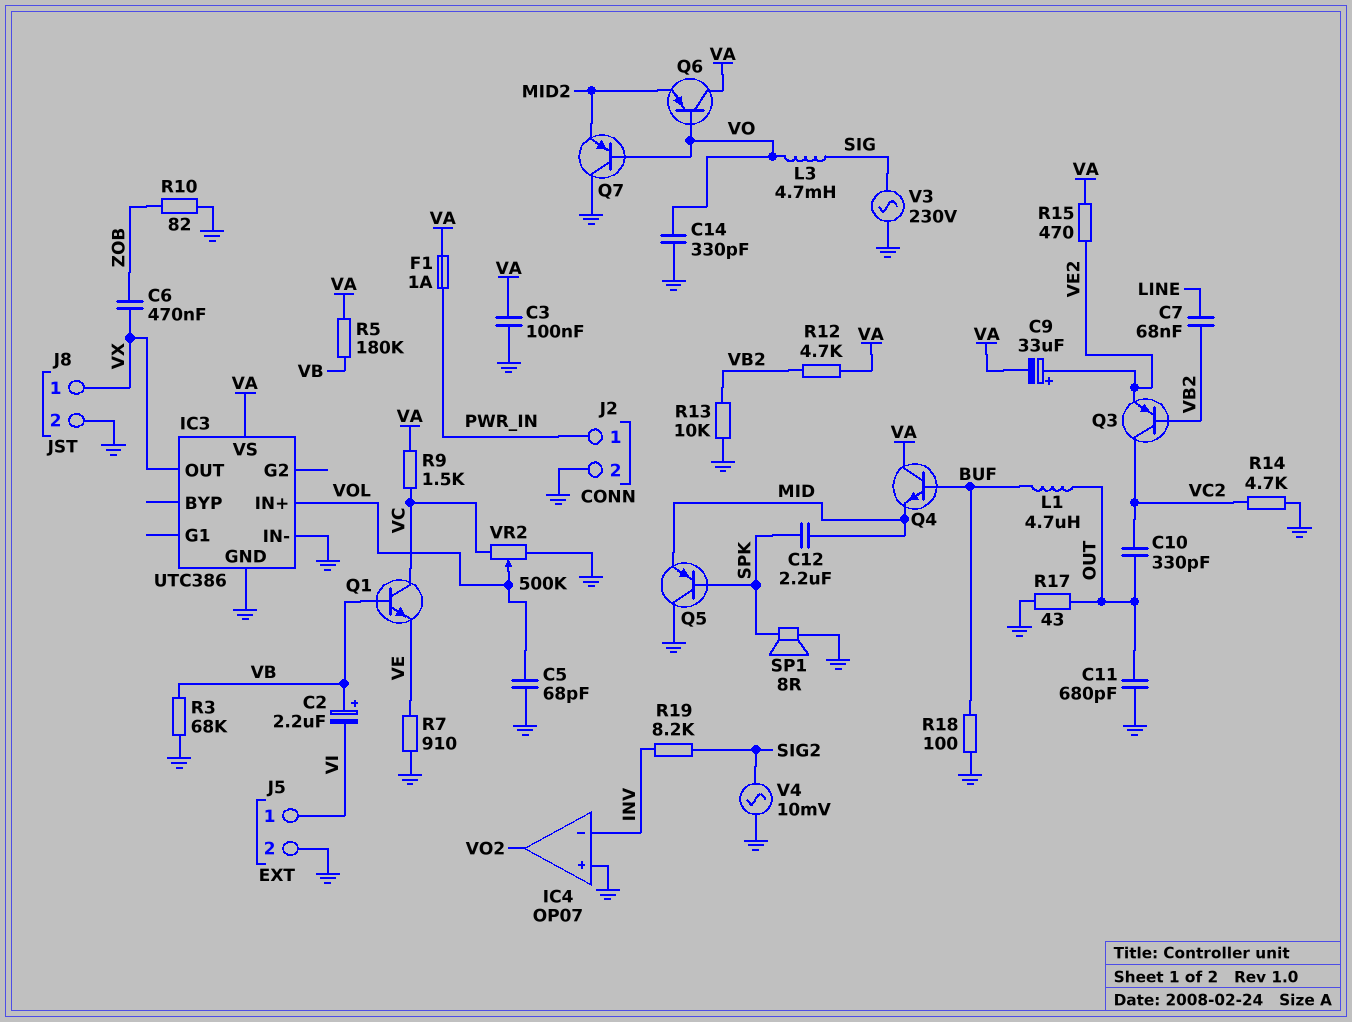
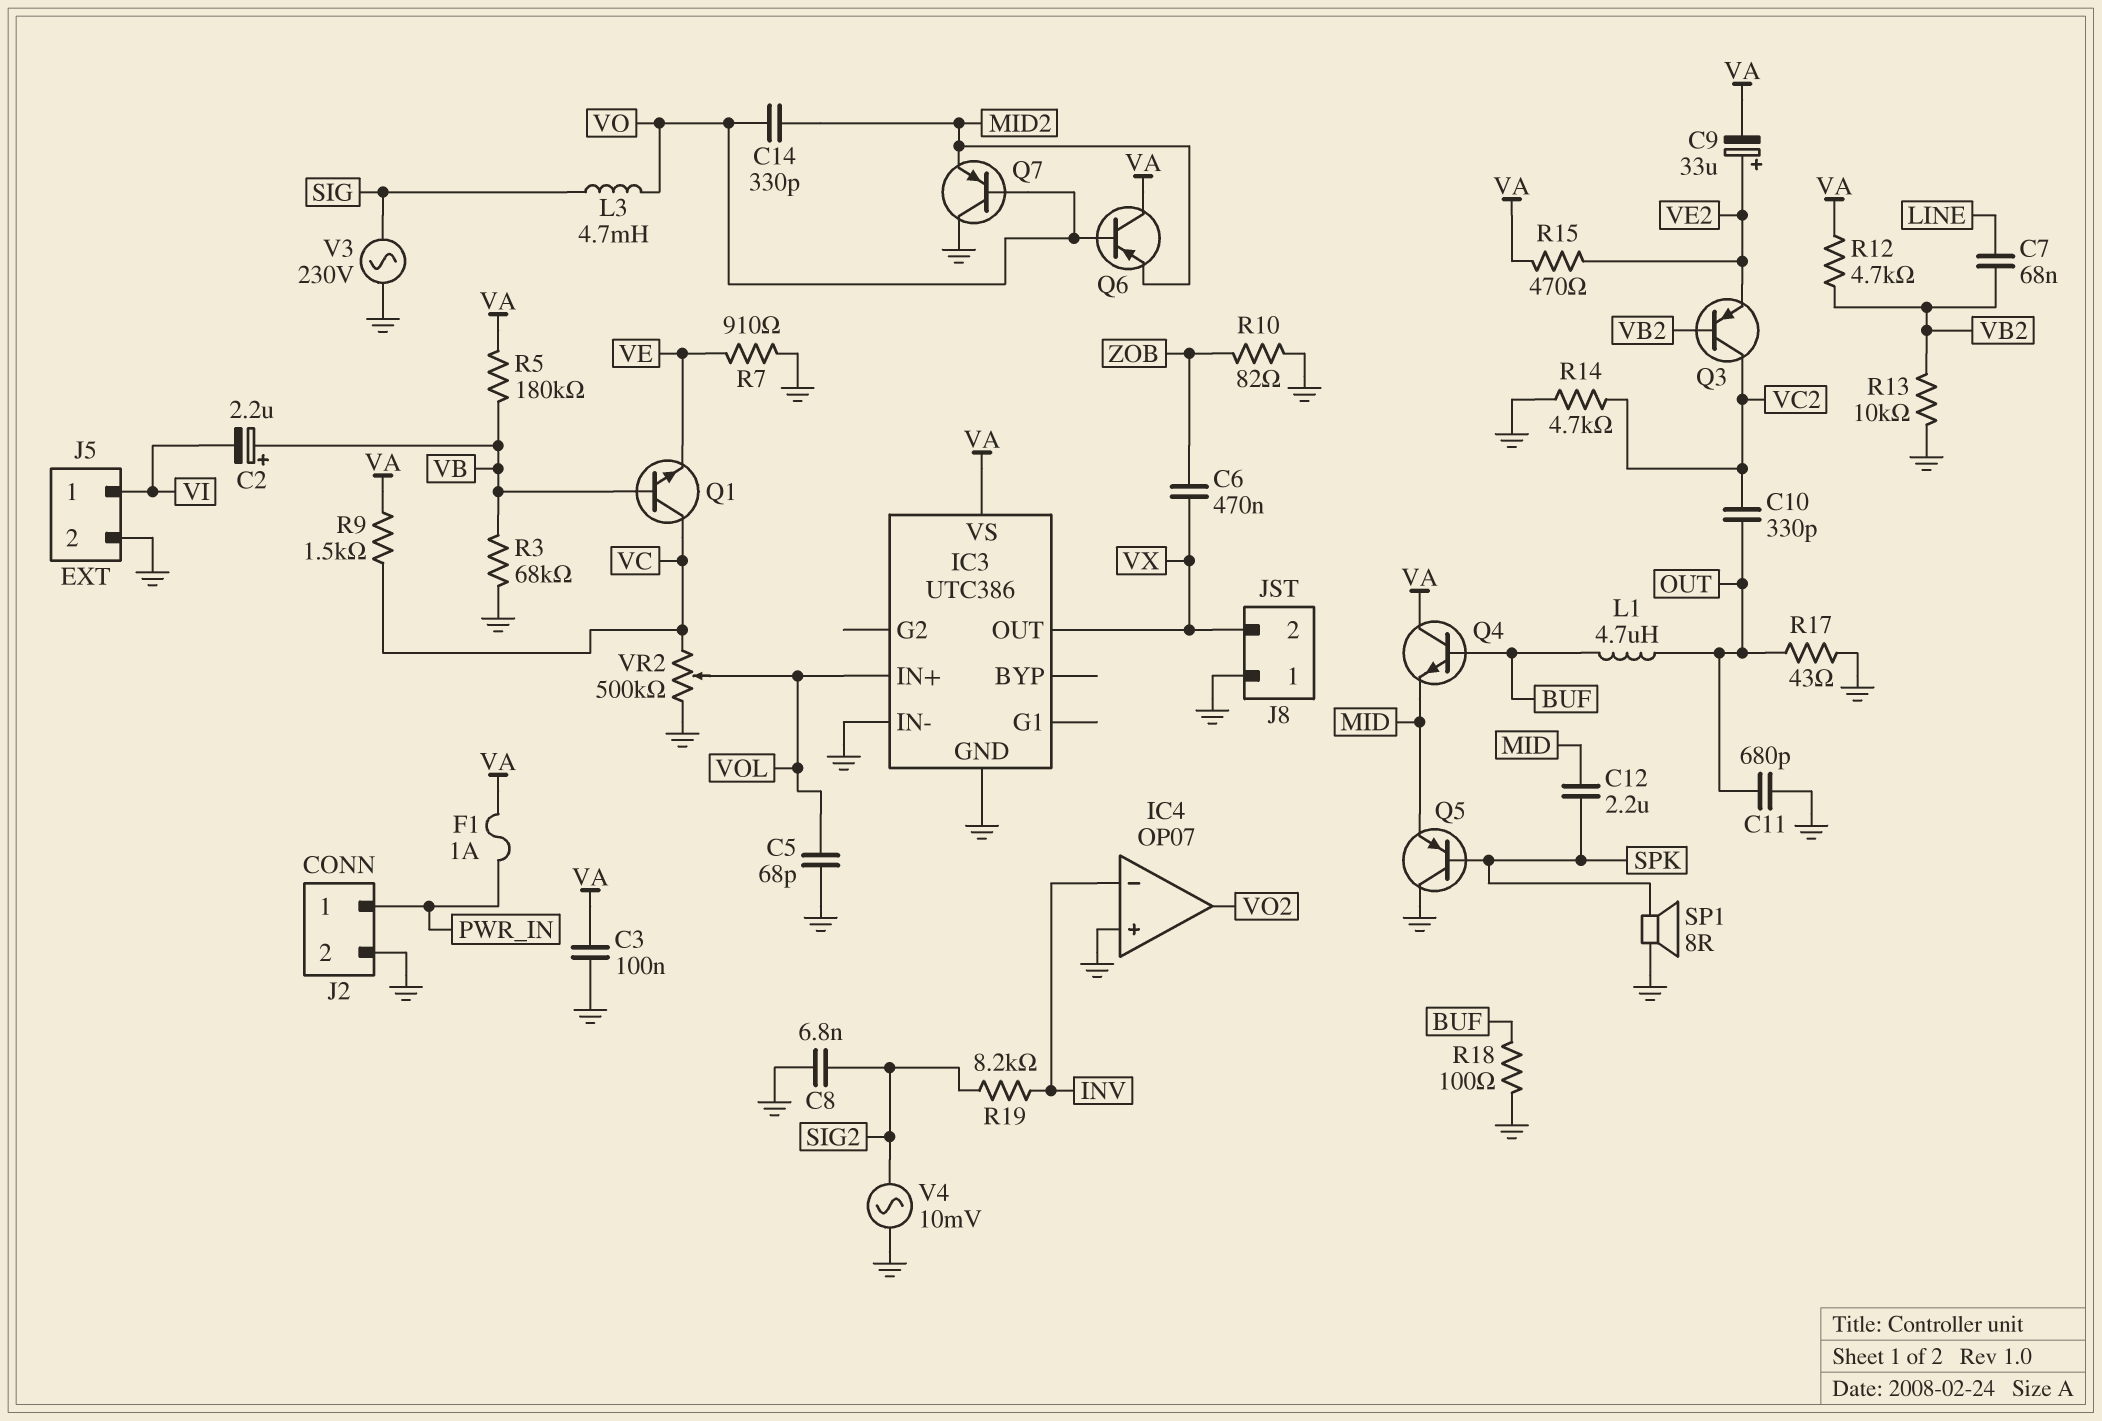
C8: none -> 6.8nF (GND, SIG2)
C14: 330pF (GND, VO) -> 330pF (MID2, VO)
J8 pin 1: VX -> GND
J8 pin 2: GND -> VX

